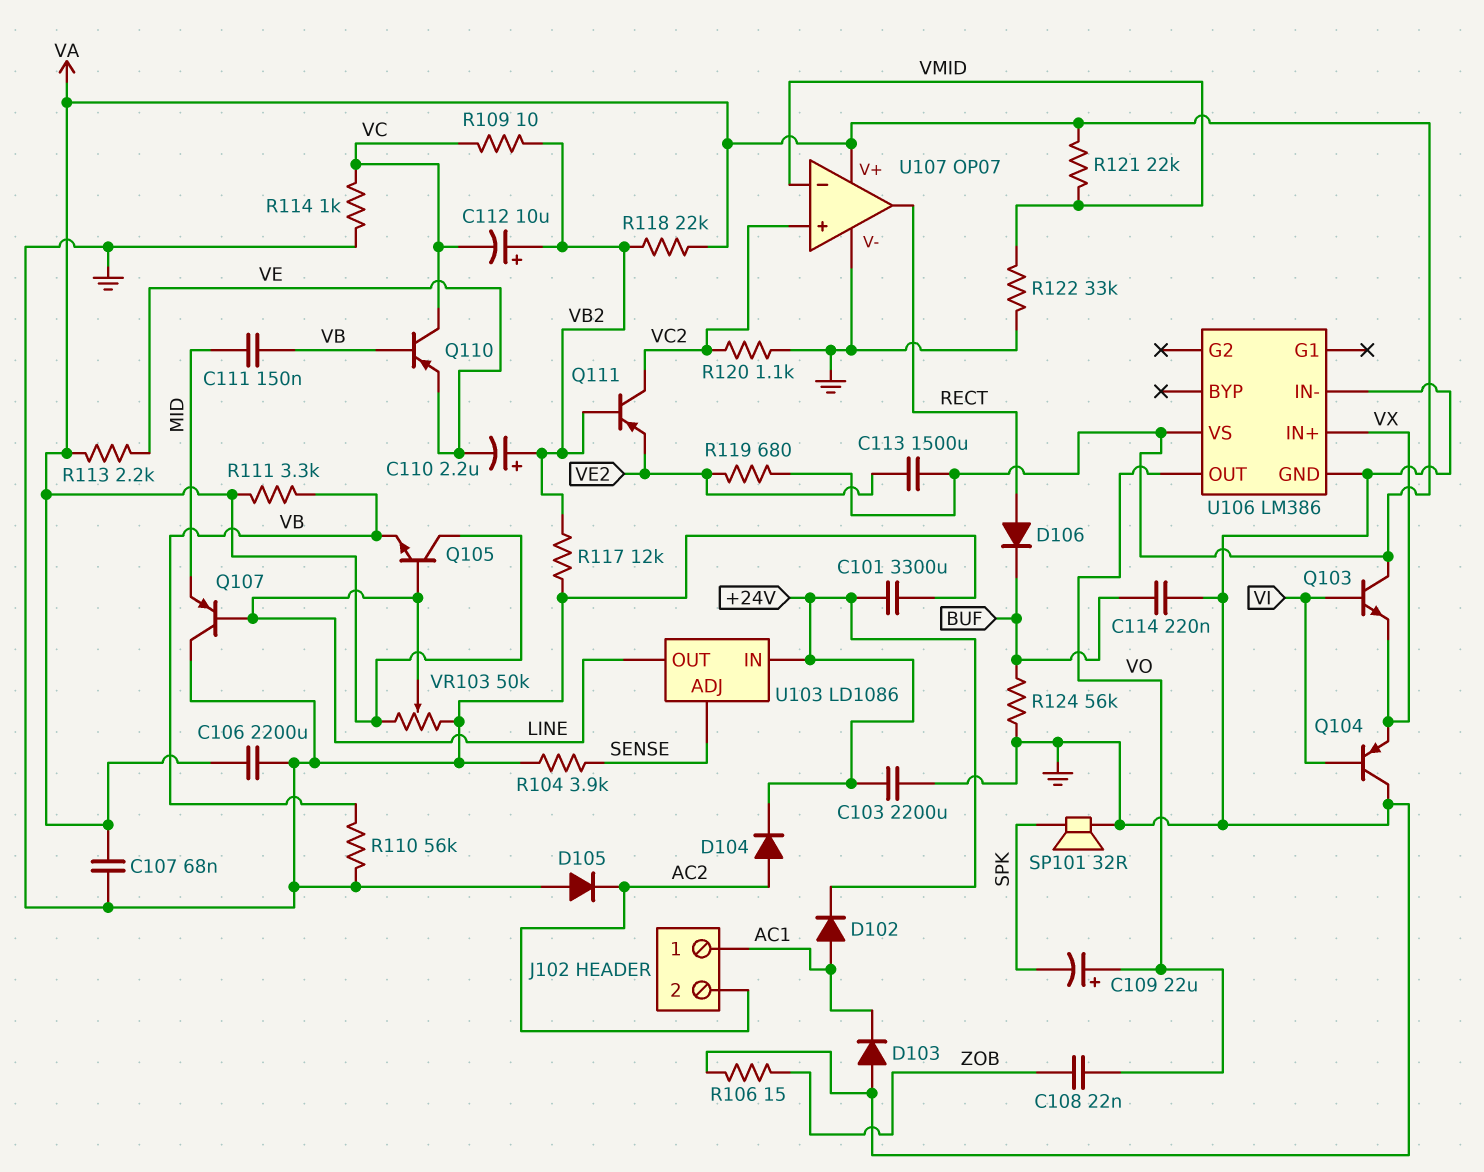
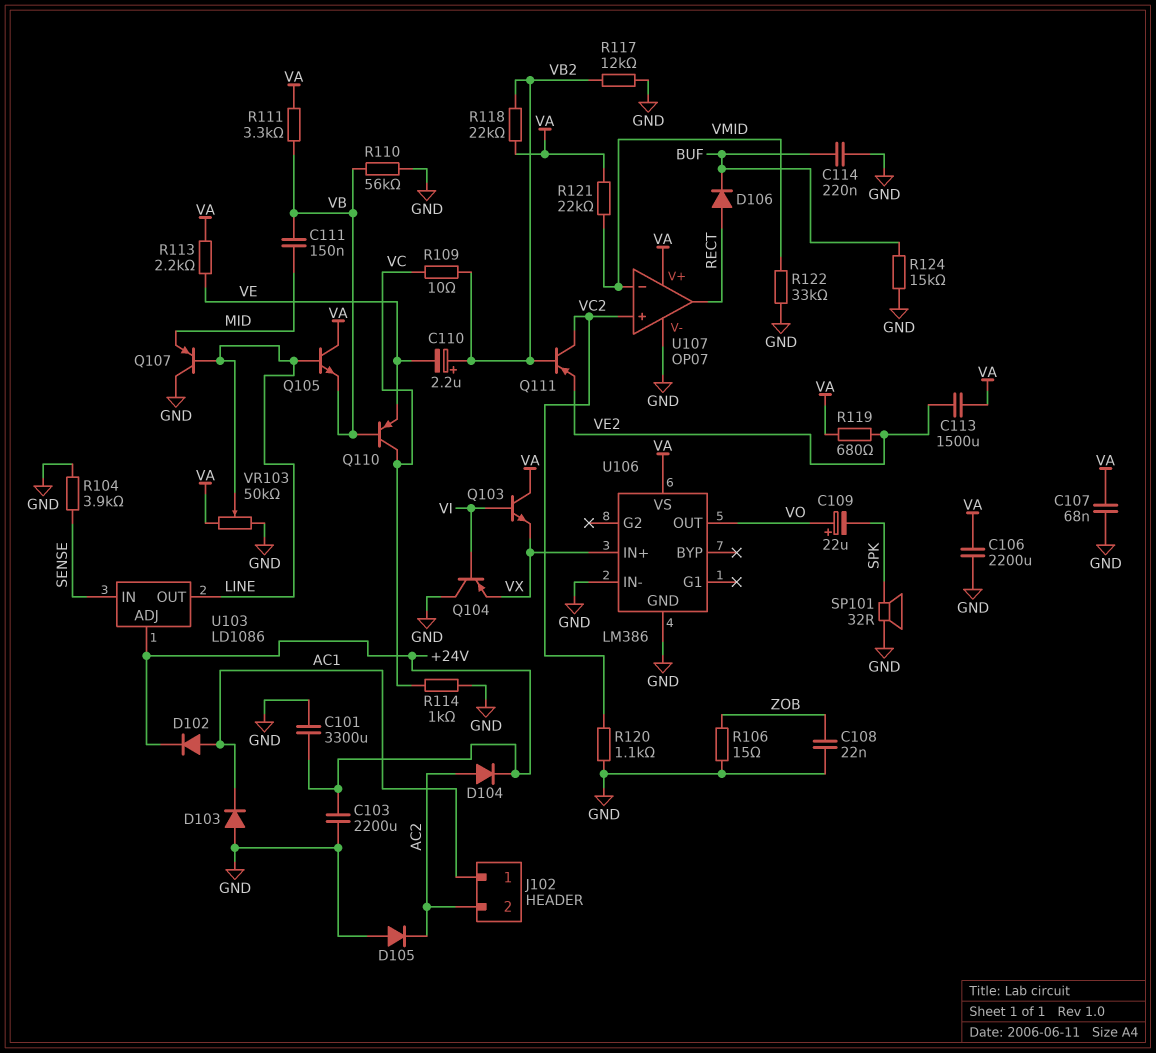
C108: 22nF (VO, ZOB) -> 22nF (GND, ZOB)
C112: 10uF (plus VB2, minus VC) -> none
R124: 56k (BUF, GND) -> 15k (BUF, GND)
U103 pin ADJ: SENSE -> +24V
U103 pin IN: +24V -> SENSE

